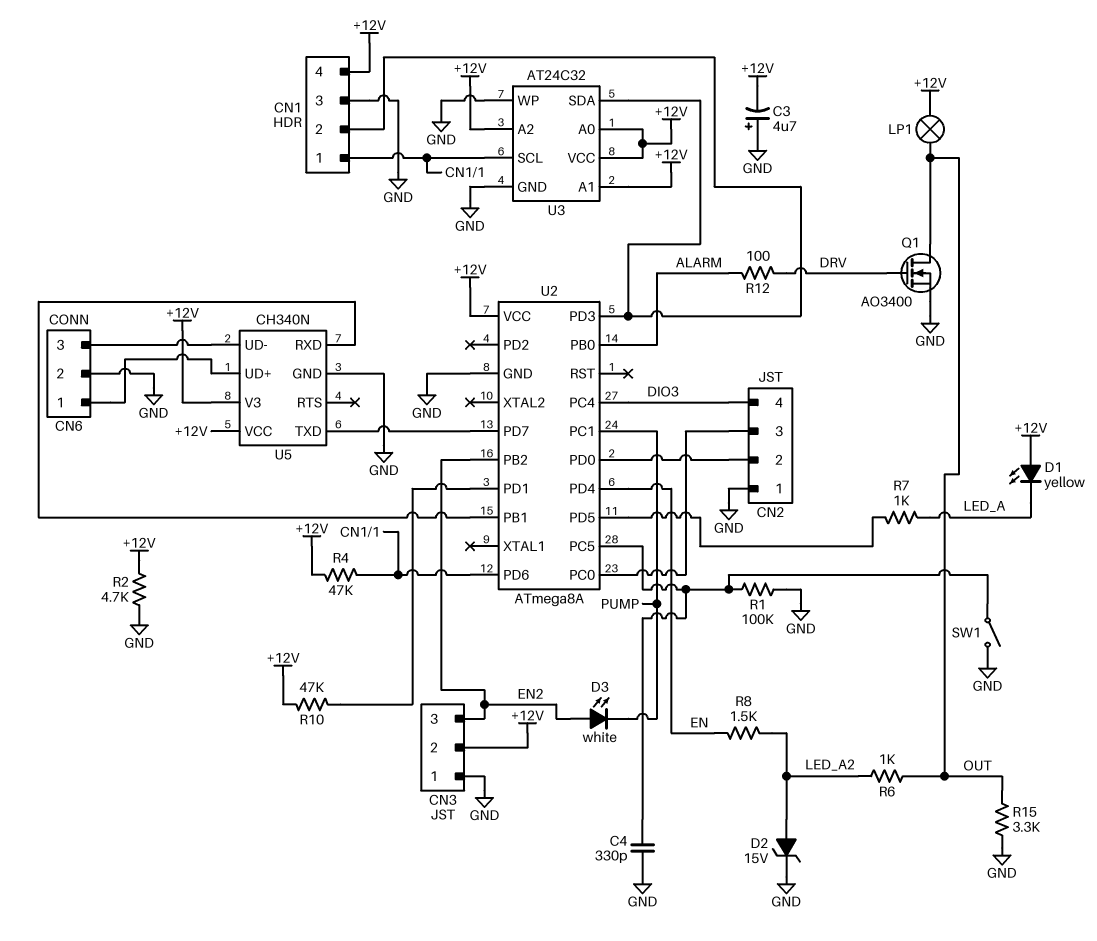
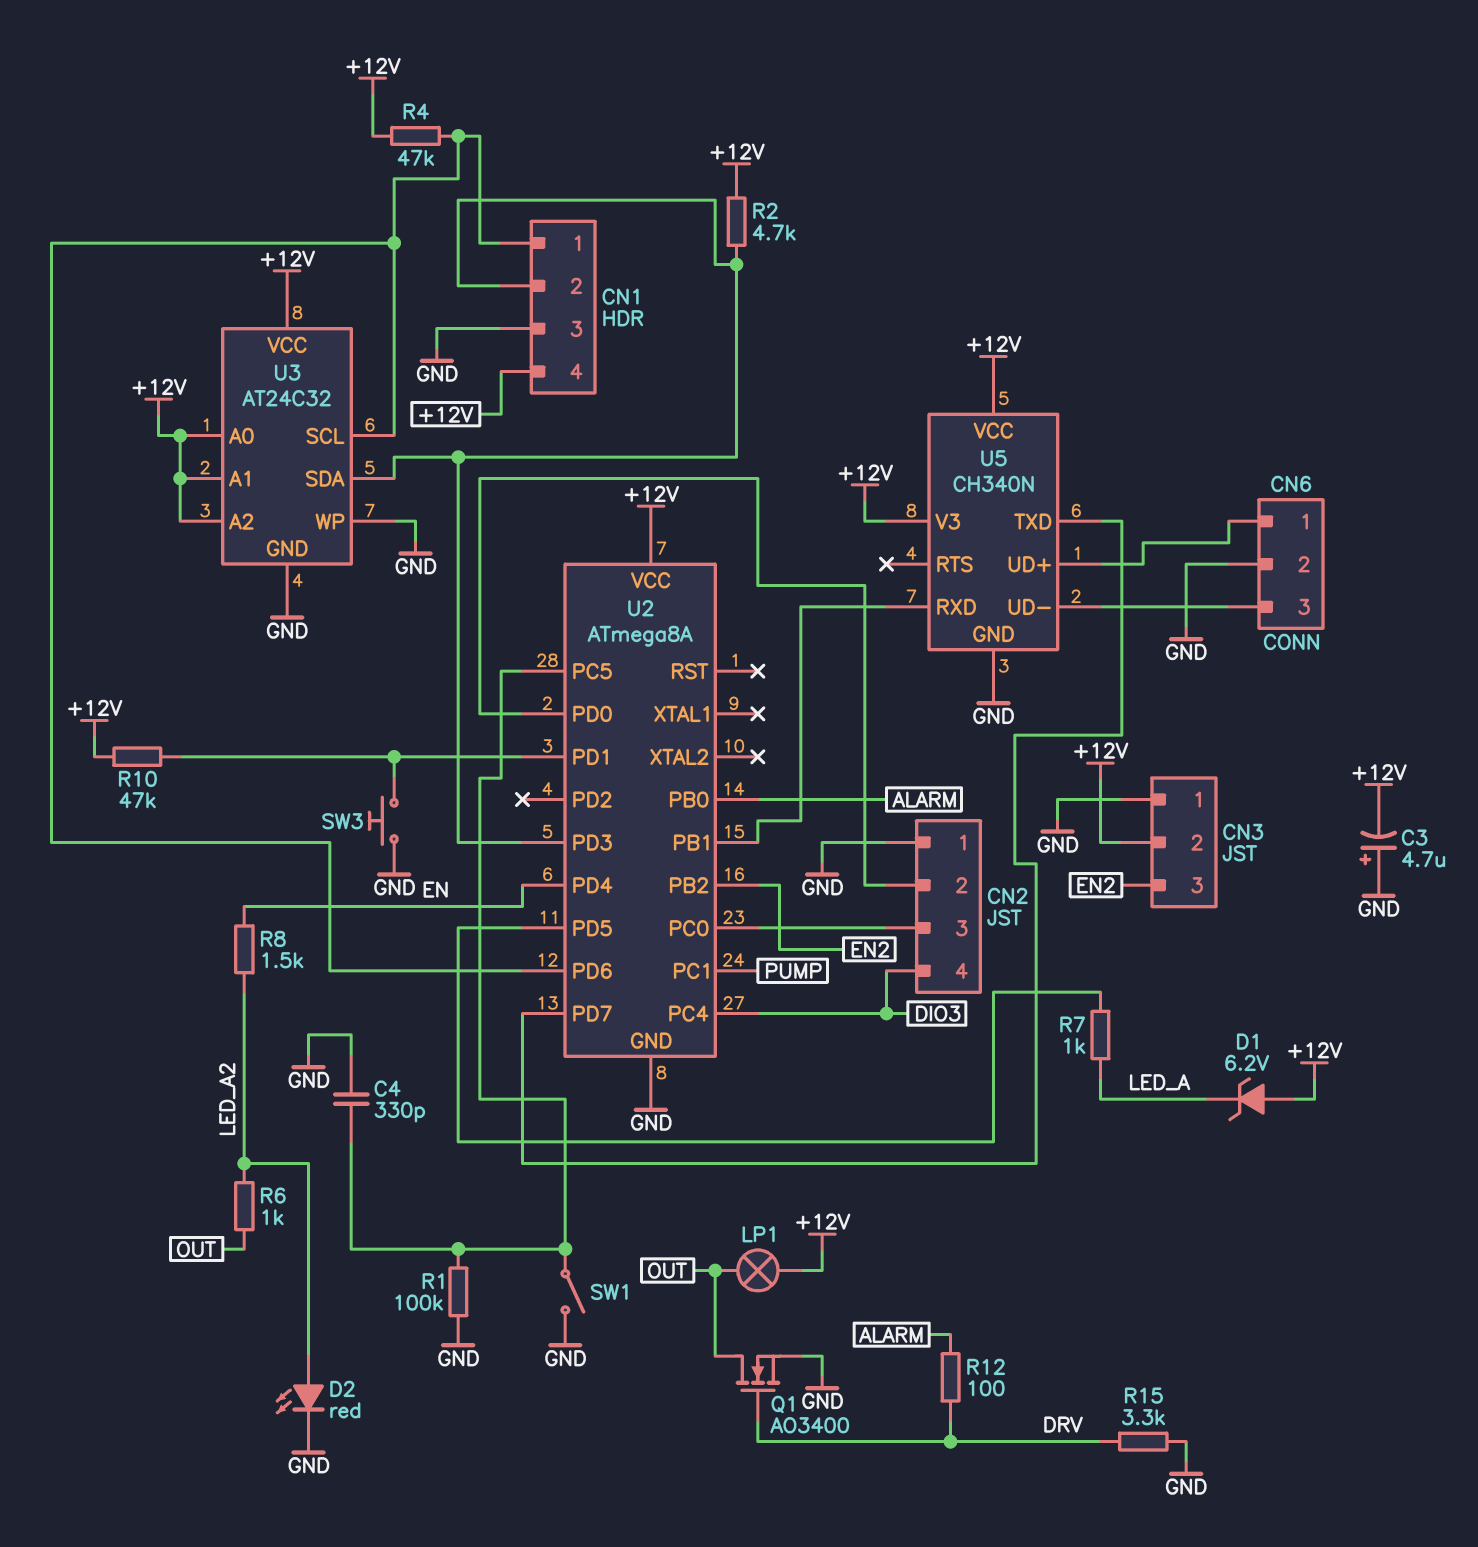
D1: LED yellow (A +12V, K LED_A) -> zener 6.2V (A +12V, K LED_A)
D2: zener 15V (A LED_A2, K GND) -> LED red (A LED_A2, K GND)
D3: LED white (A EN2, K PUMP) -> none
R2: 4.7k (+12V, GND) -> 4.7k (+12V, CN1/2)
R15: 3.3k (GND, OUT) -> 3.3k (DRV, GND)
SW3: none -> button (GND, U2/PD1)

